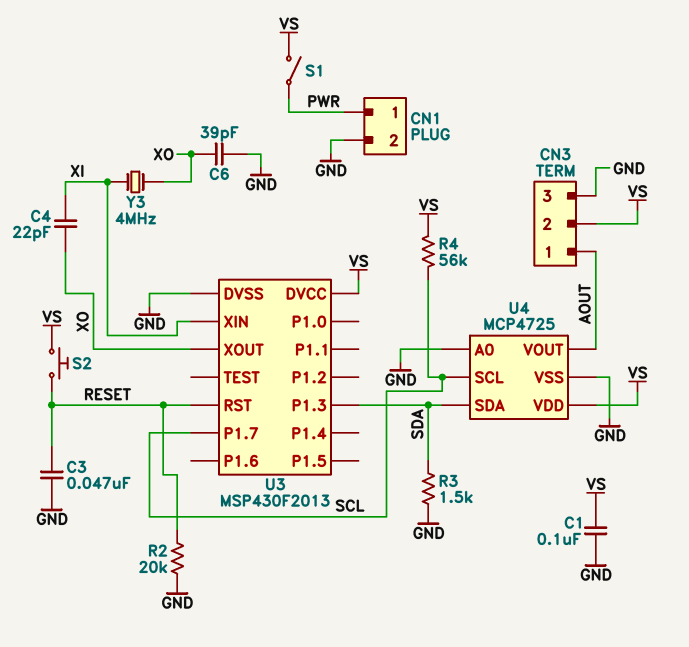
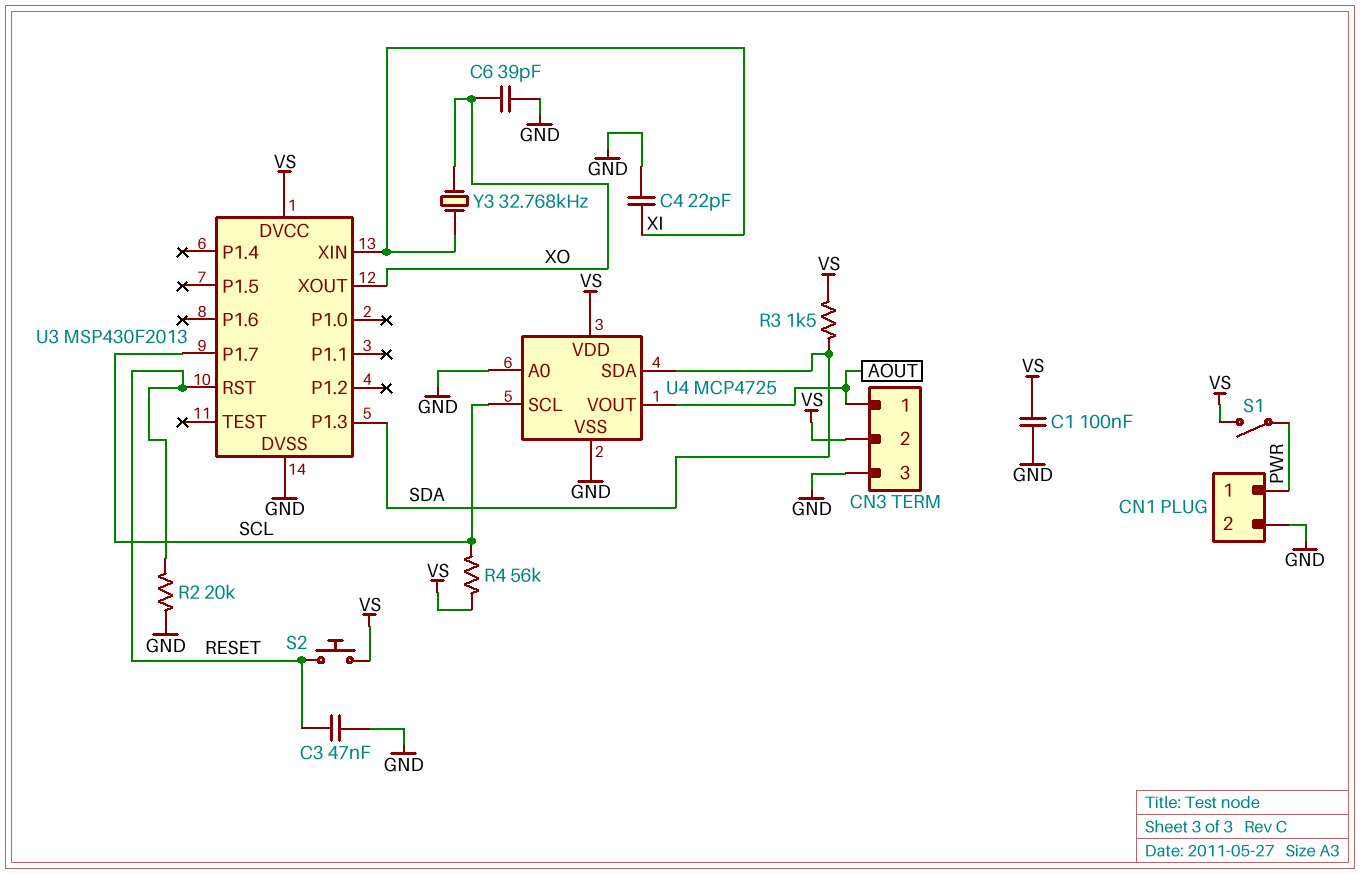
C4: 22pF (XI, XO) -> 22pF (GND, XI)
R3: 1.5k (GND, SDA) -> 1.5k (SDA, VS)
Y3: 4MHz (XI, XO) -> 32.768kHz (XI, XO)

